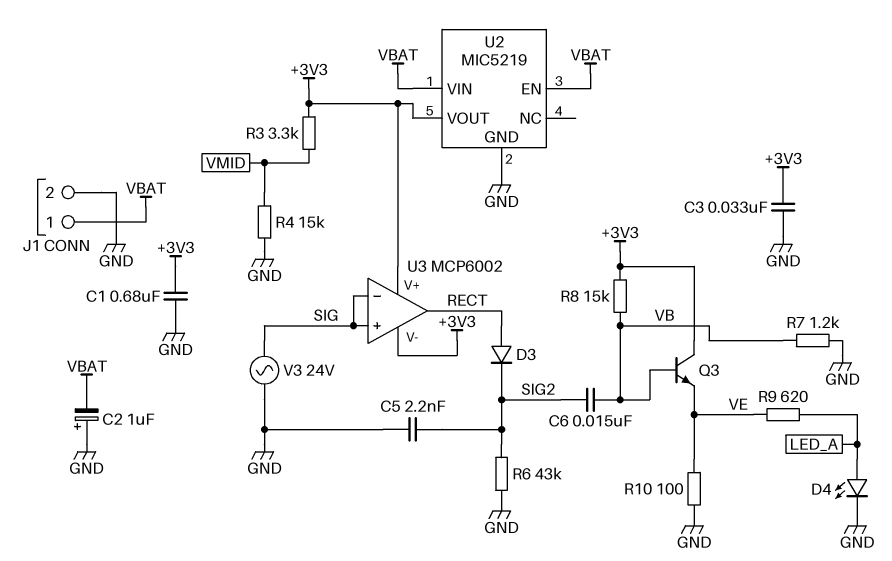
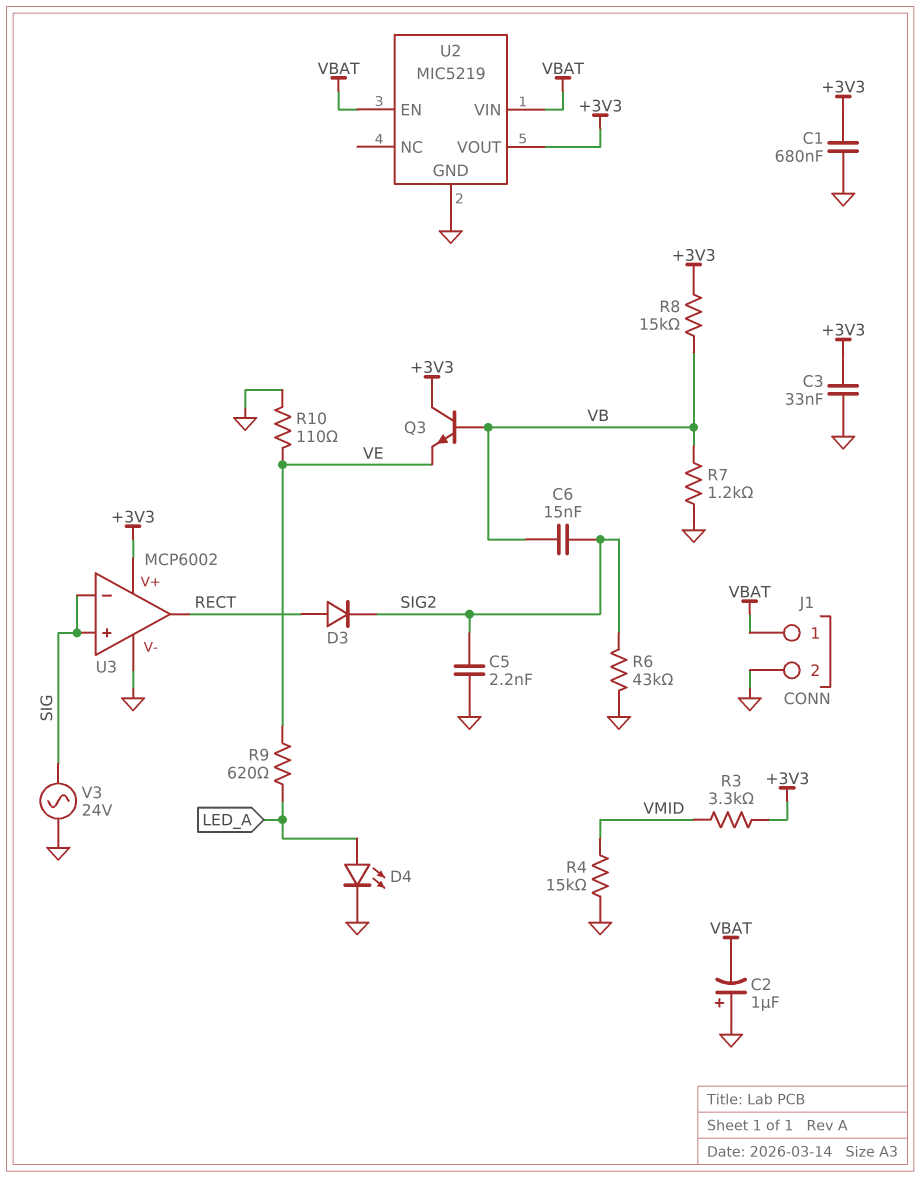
R10: 100 (GND, VE) -> 110 (GND, VE)
U3 pin V-: +3V3 -> GND

